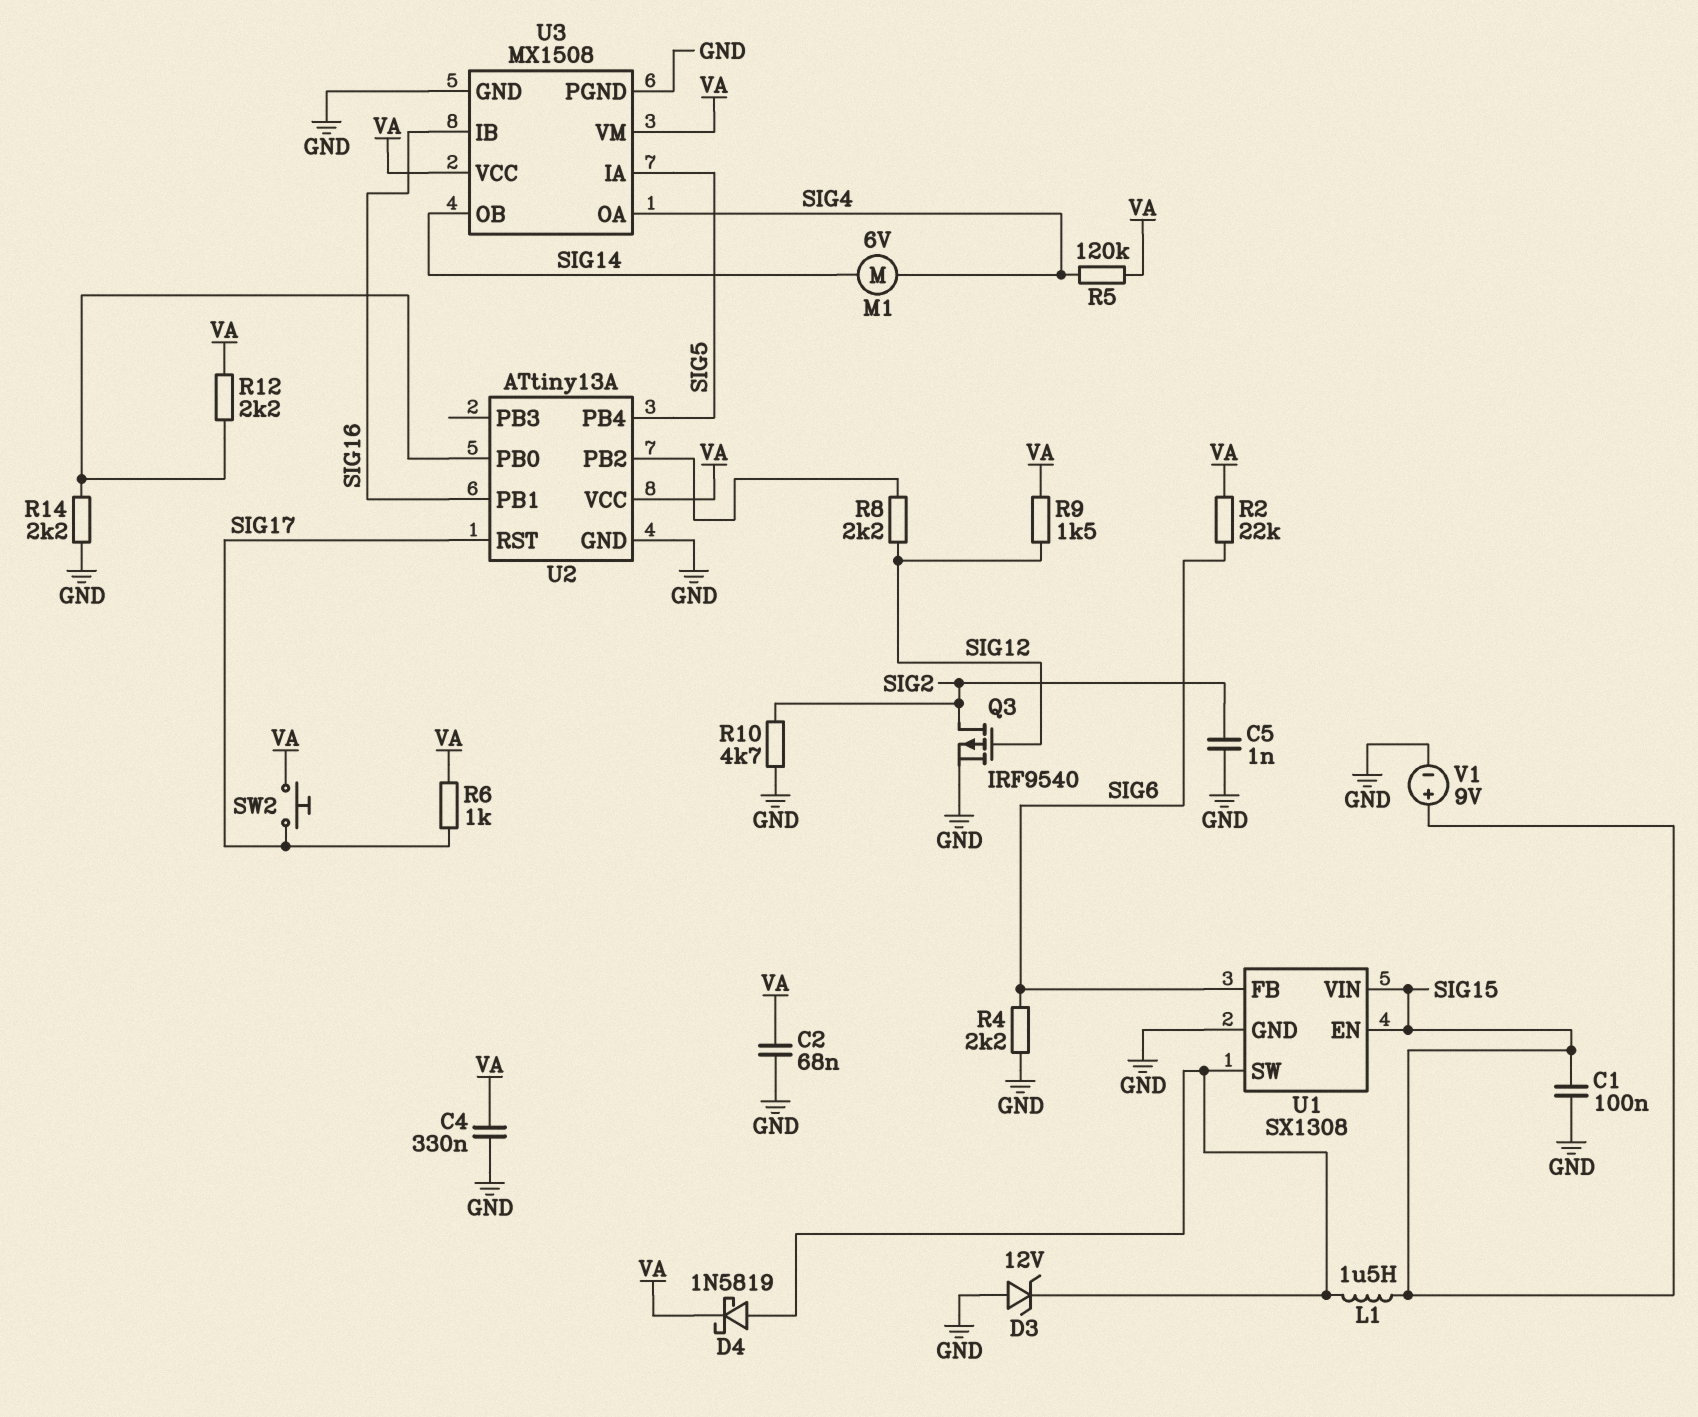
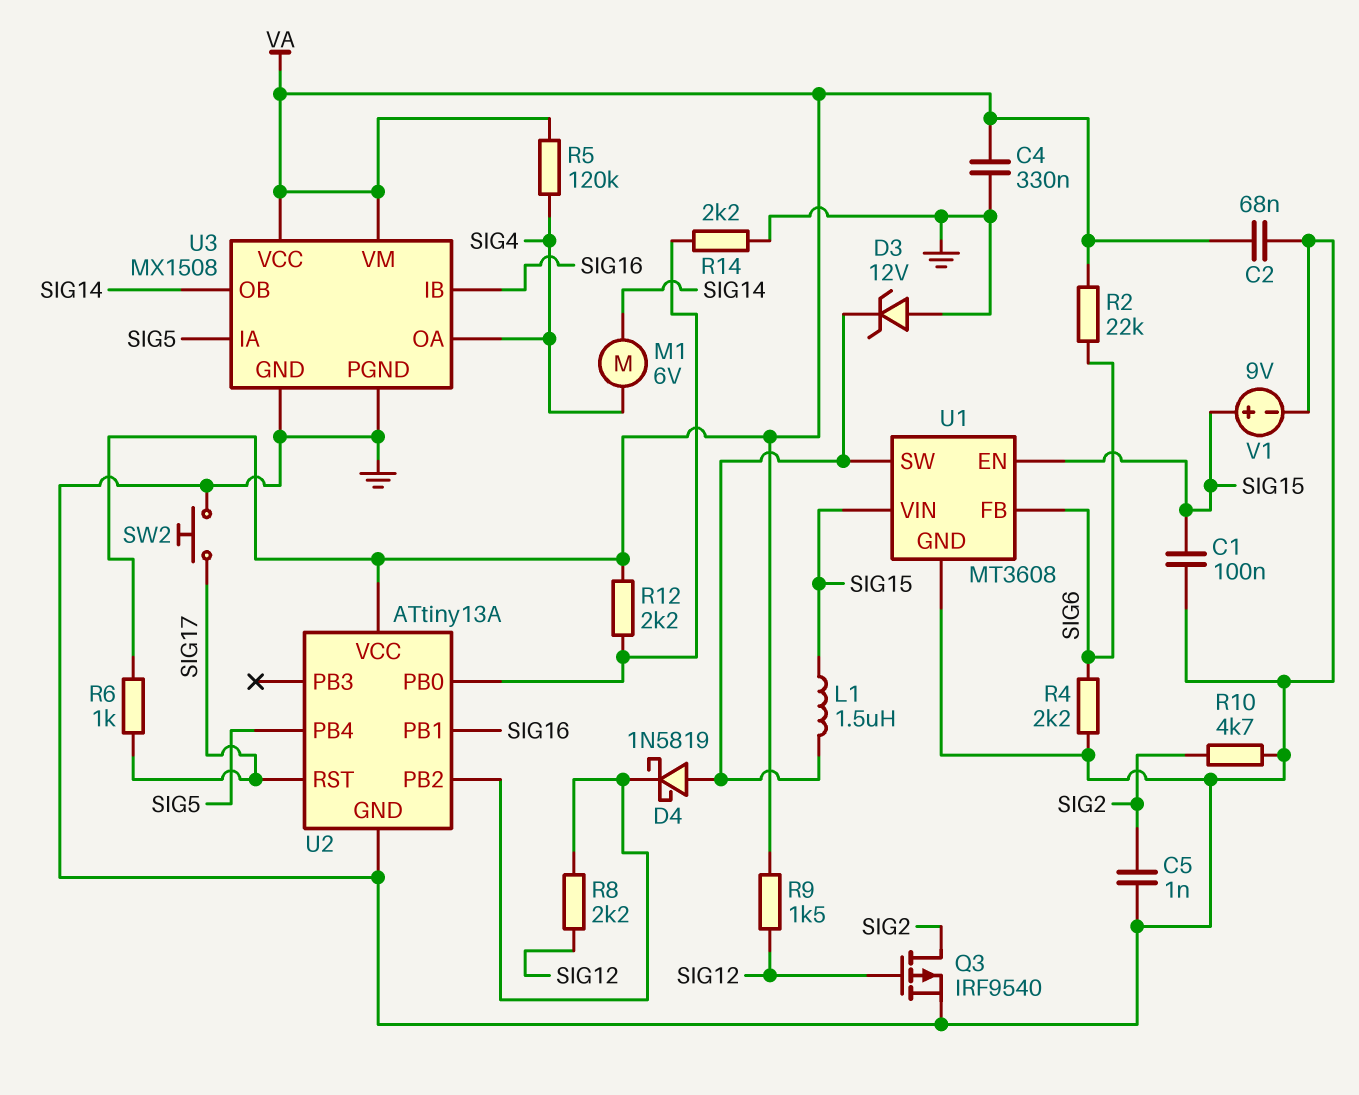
D4: schottky 1N5819 (A U1/SW, K VA) -> schottky 1N5819 (A U1/SW, K U2/PB2)
SW2: button (SIG17, VA) -> button (GND, SIG17)
U1: SX1308 -> MT3608

